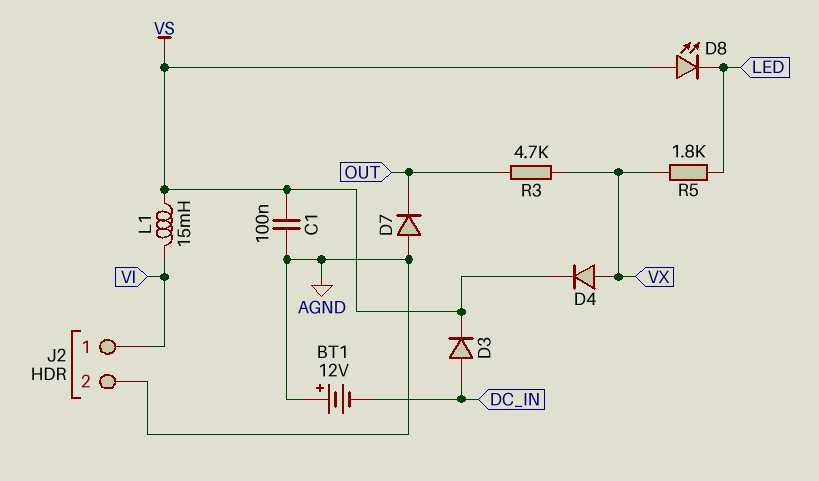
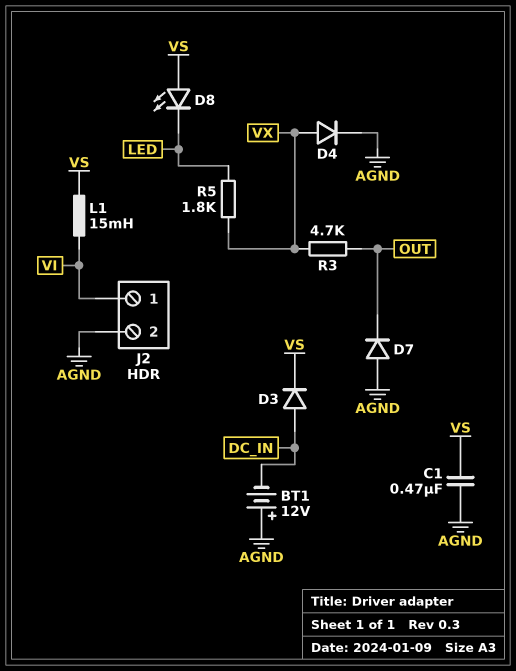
C1: 100nF (AGND, VS) -> 470nF (AGND, VS)
D4: diode (A VX, K VS) -> diode (A VX, K AGND)

